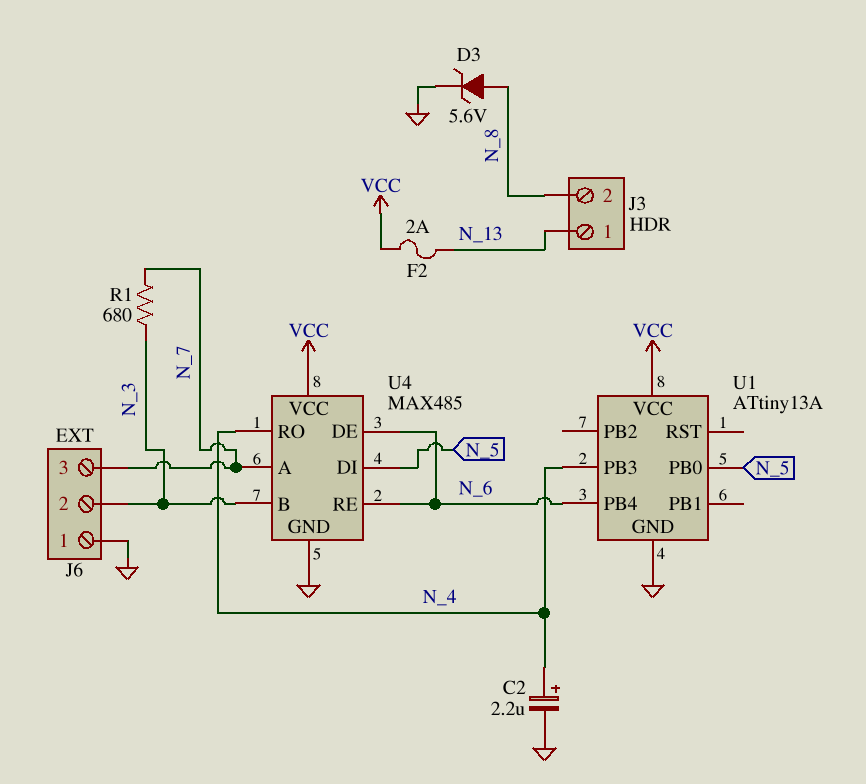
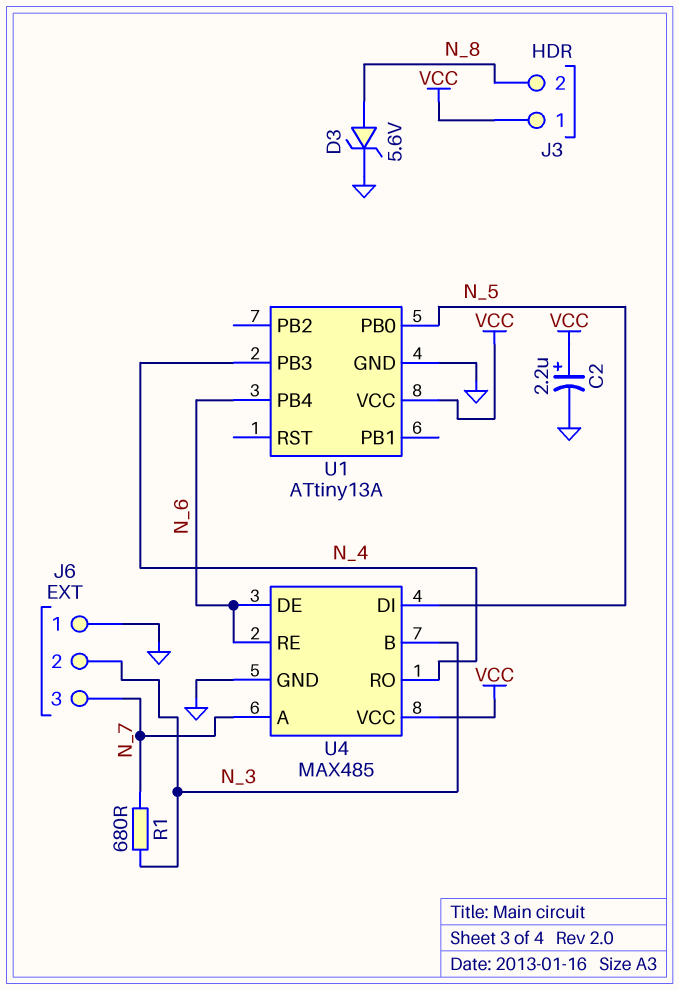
C2: 2.2uF (plus N_4, minus GND) -> 2.2uF (plus VCC, minus GND)
F2: 2A (N_13, VCC) -> none
J3 pin 1: N_13 -> VCC

